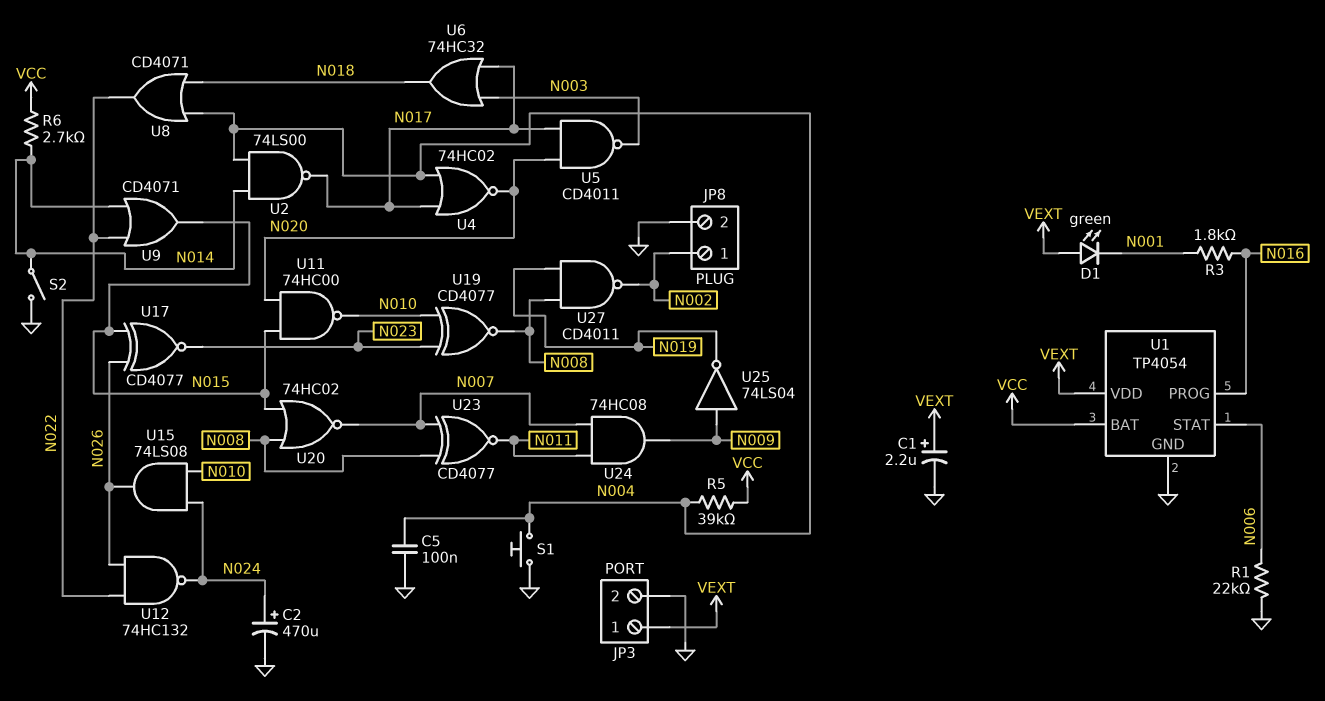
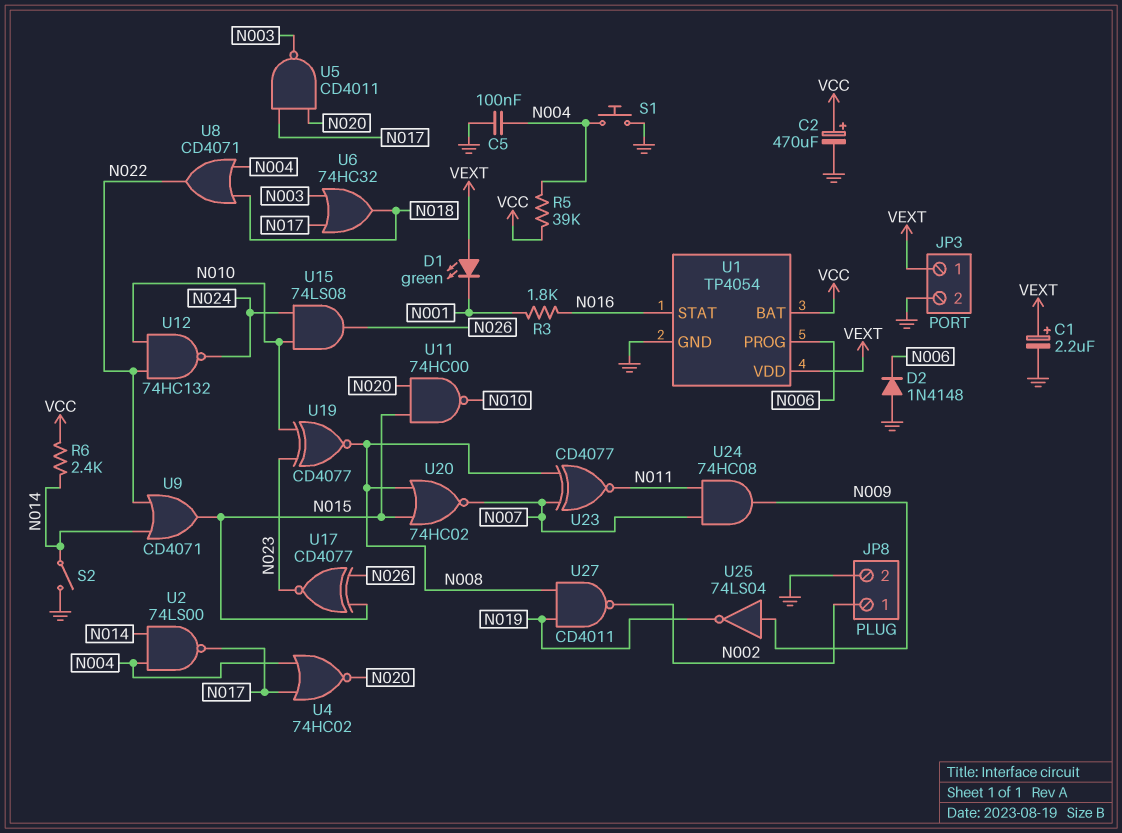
C2: 470uF (plus N024, minus GND) -> 470uF (plus VCC, minus GND)
D2: none -> diode 1N4148 (A GND, K N006)
R1: 22k (GND, N006) -> none
R6: 2.7k (N014, VCC) -> 2.4k (N014, VCC)
U1 pin PROG: N016 -> N006
U1 pin STAT: N006 -> N016
U12: NAND 74HC132 (in N022, in N026, out N024) -> NAND 74HC132 (in N010, in N022, out N024)

